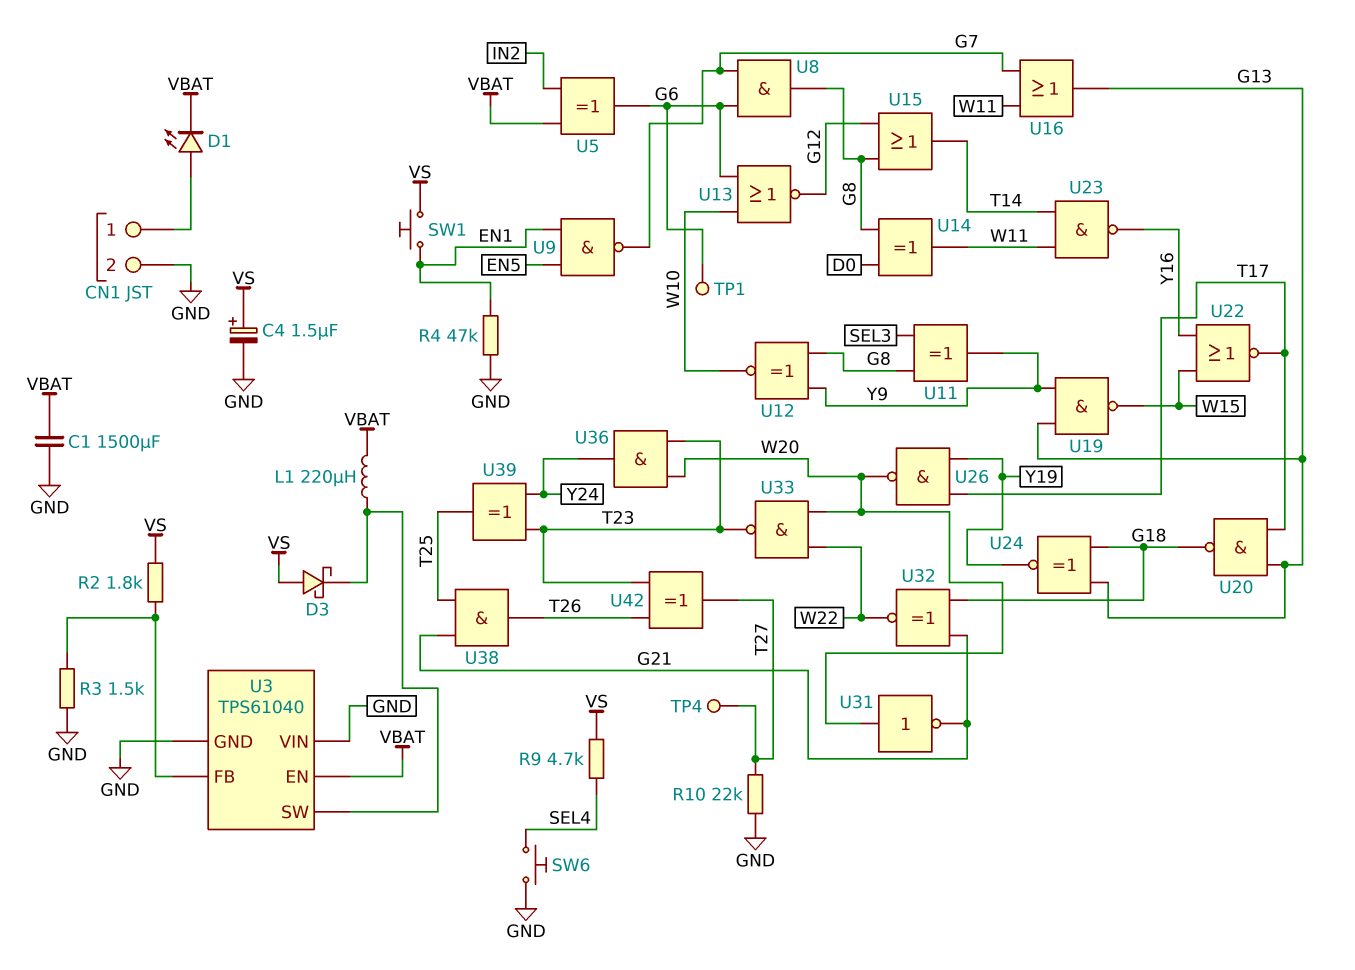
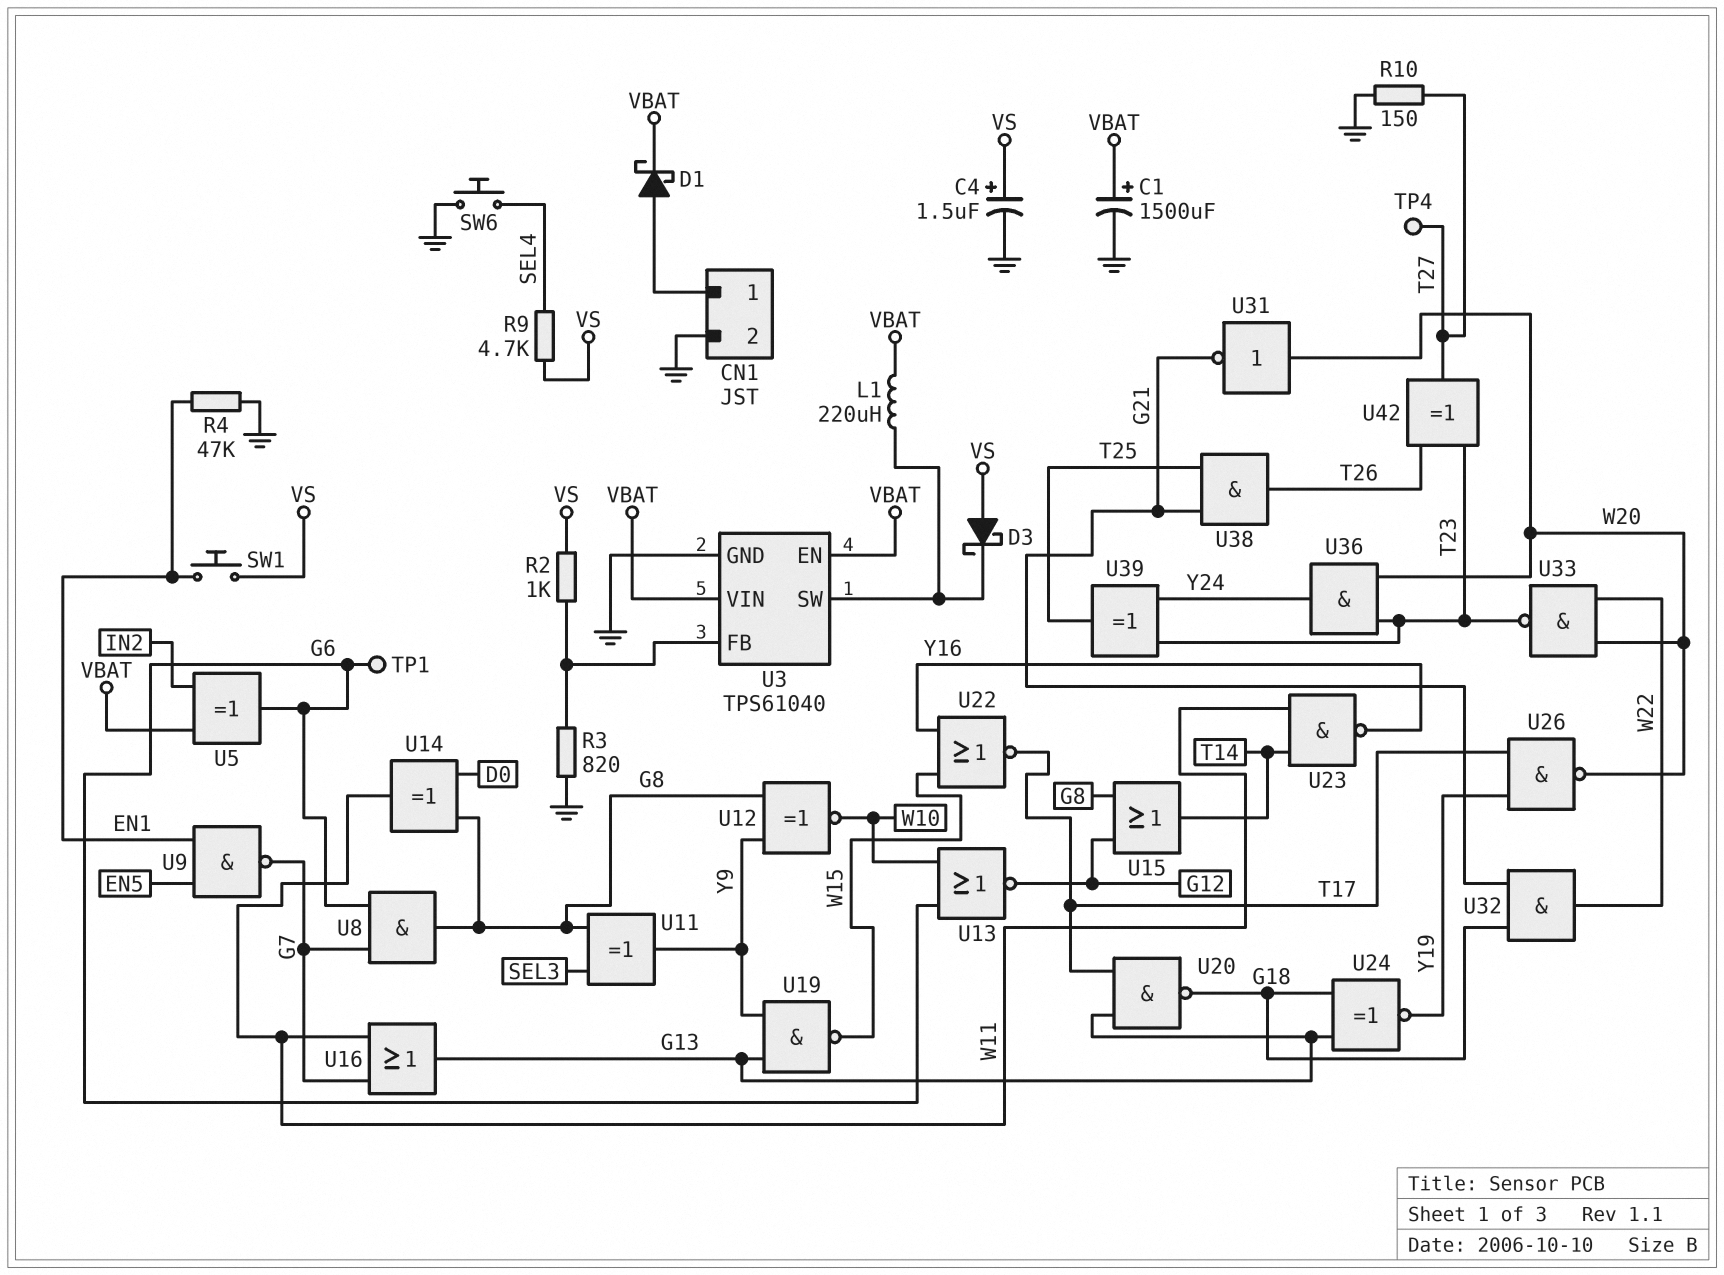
C1: 1500uF (GND, VBAT) -> 1500uF (plus VBAT, minus GND)
D1: LED (A CN1/1, K VBAT) -> schottky (A CN1/1, K VBAT)
R2: 1.8k (U3/FB, VS) -> 1k (U3/FB, VS)
R3: 1.5k (GND, U3/FB) -> 820 (GND, U3/FB)
R10: 22k (GND, T27) -> 150 (GND, T27)
U3 pin VIN: GND -> VBAT
U32: XNOR (in G18, in G21, out W22) -> AND (in G18, in G21, out W22)

